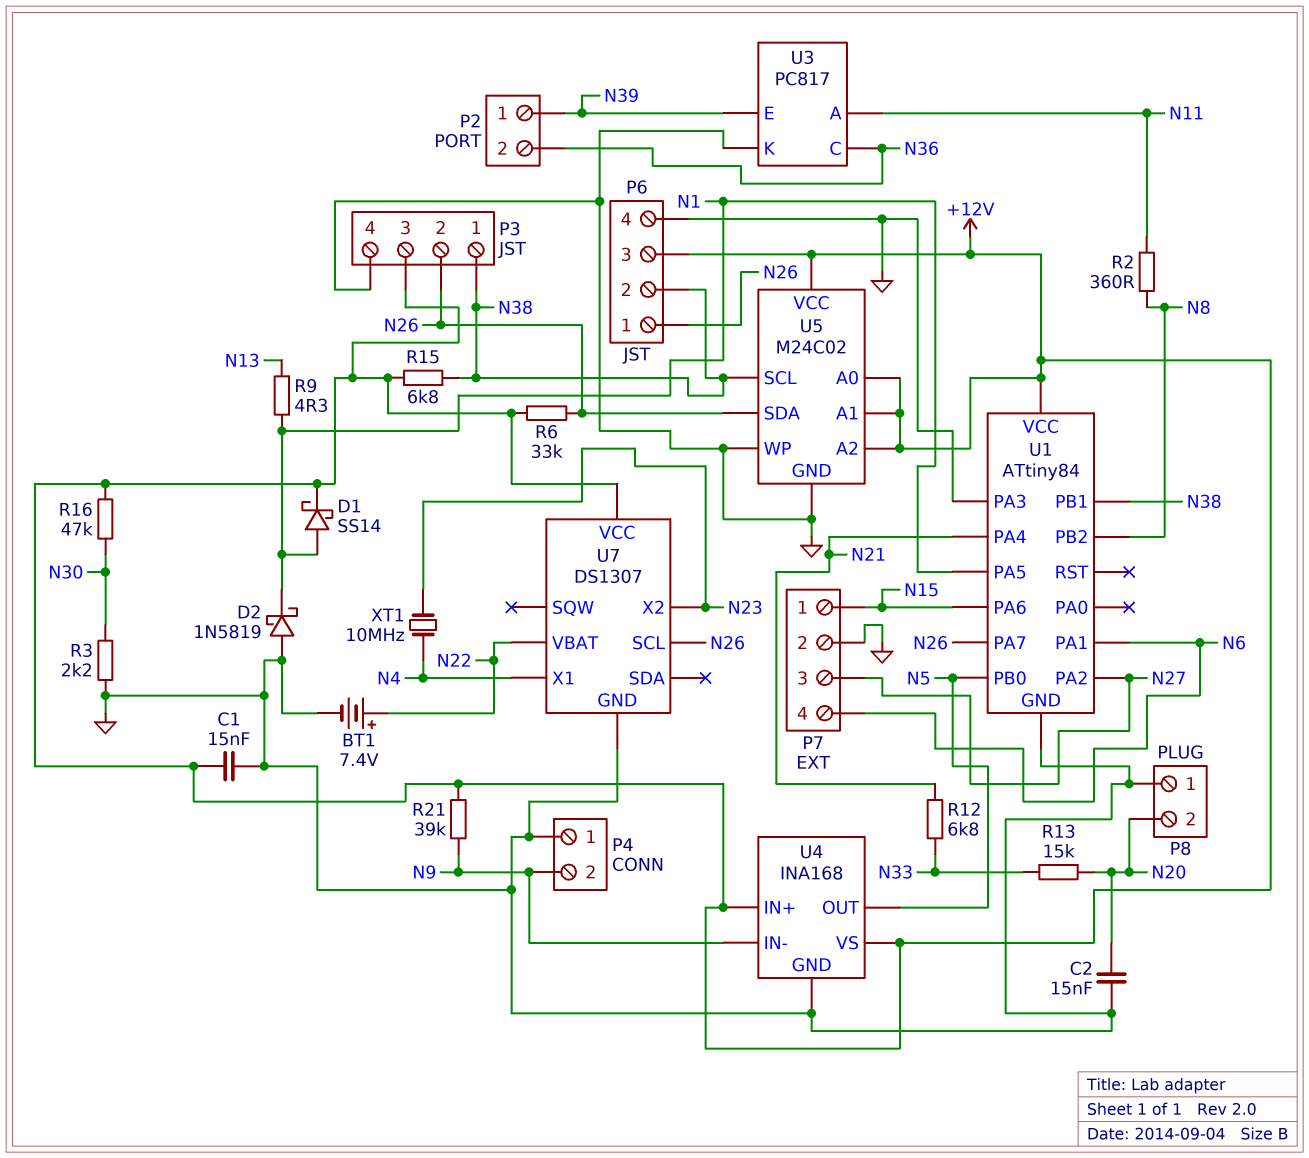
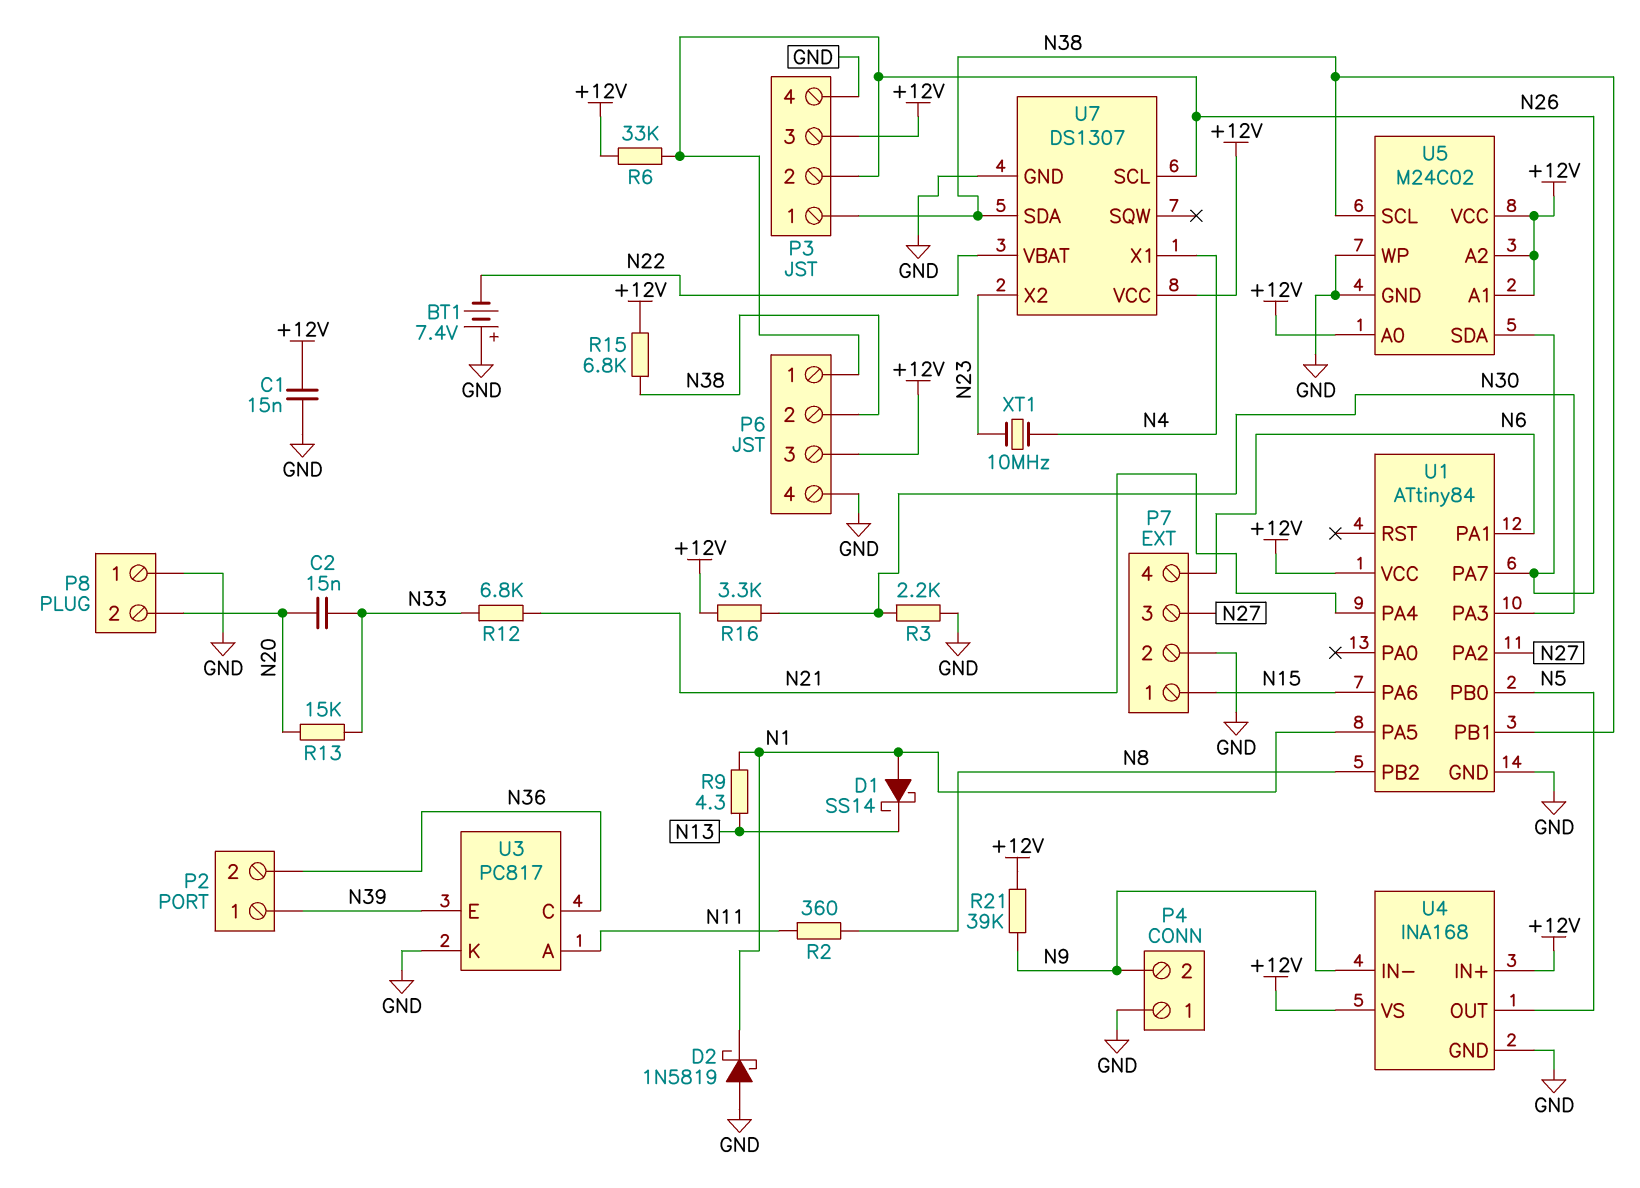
BT1: 7.4V (plus N22, minus GND) -> 7.4V (plus GND, minus N22)
C2: 15nF (GND, N20) -> 15nF (N20, N33)
D1: schottky SS14 (A N1, K +12V) -> schottky SS14 (A N1, K N13)
R16: 47k (+12V, N30) -> 3.3k (+12V, N30)
U1 pin PA3: GND -> N30
U7 pin SDA: none -> N38

